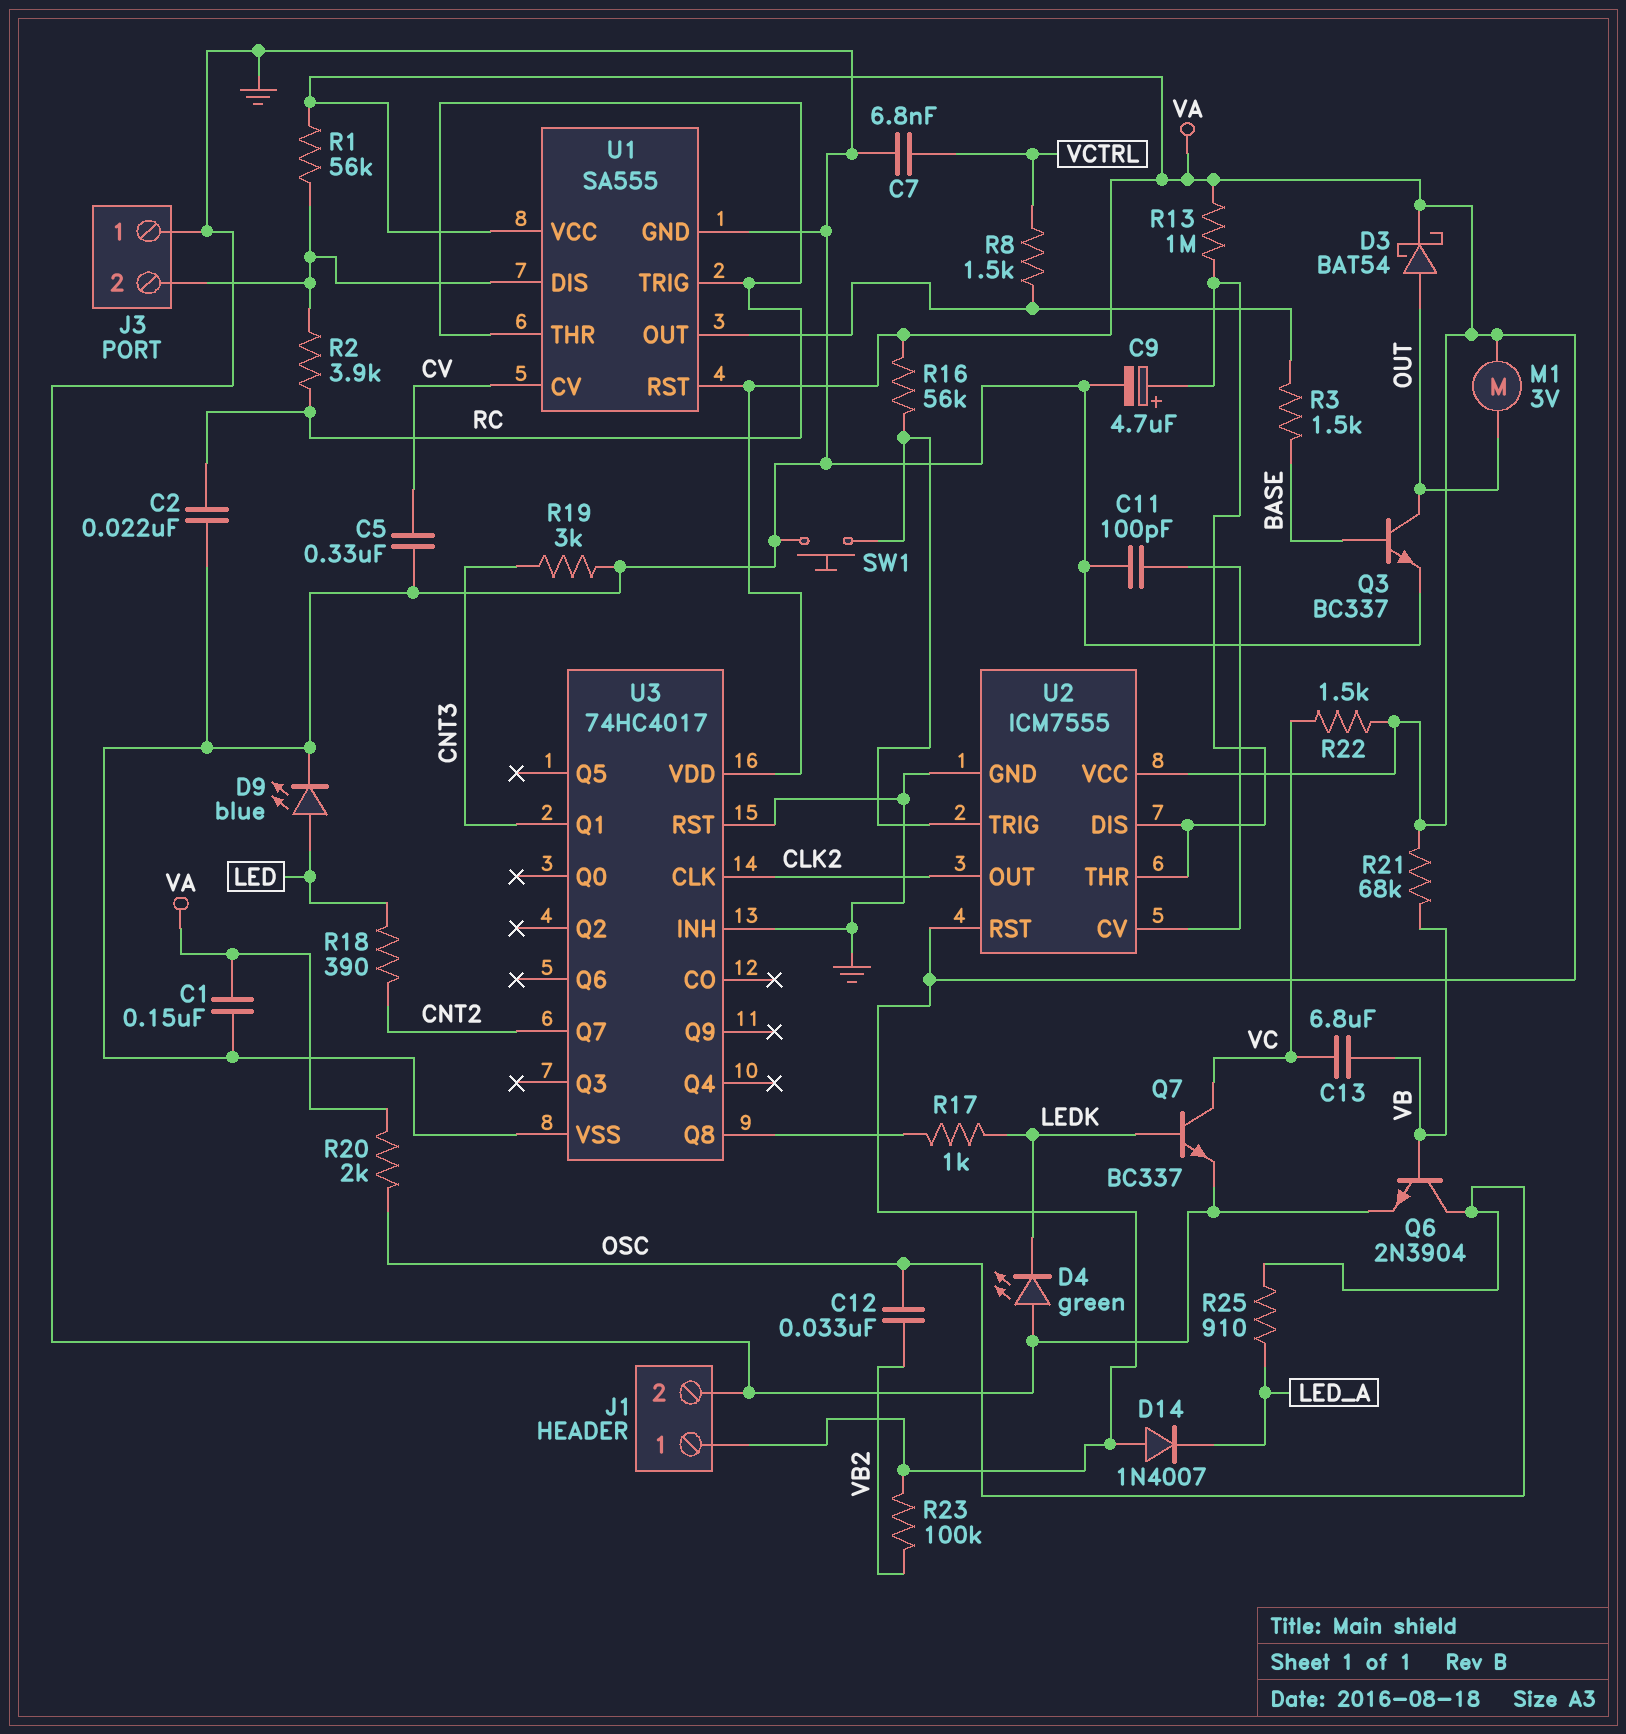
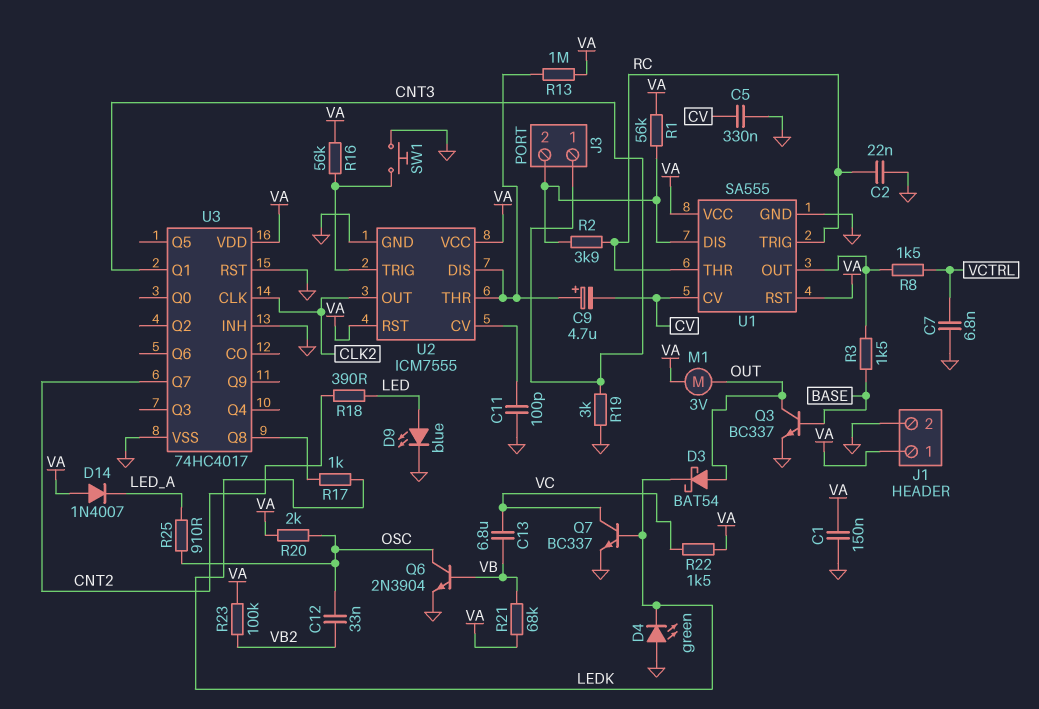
C9: 4.7uF (plus U2/DIS, minus GND) -> 4.7uF (plus U2/DIS, minus CV)
D3: schottky BAT54 (A OUT, K VA) -> schottky BAT54 (A OUT, K LEDK)
J3 pin 1: GND -> CNT3

